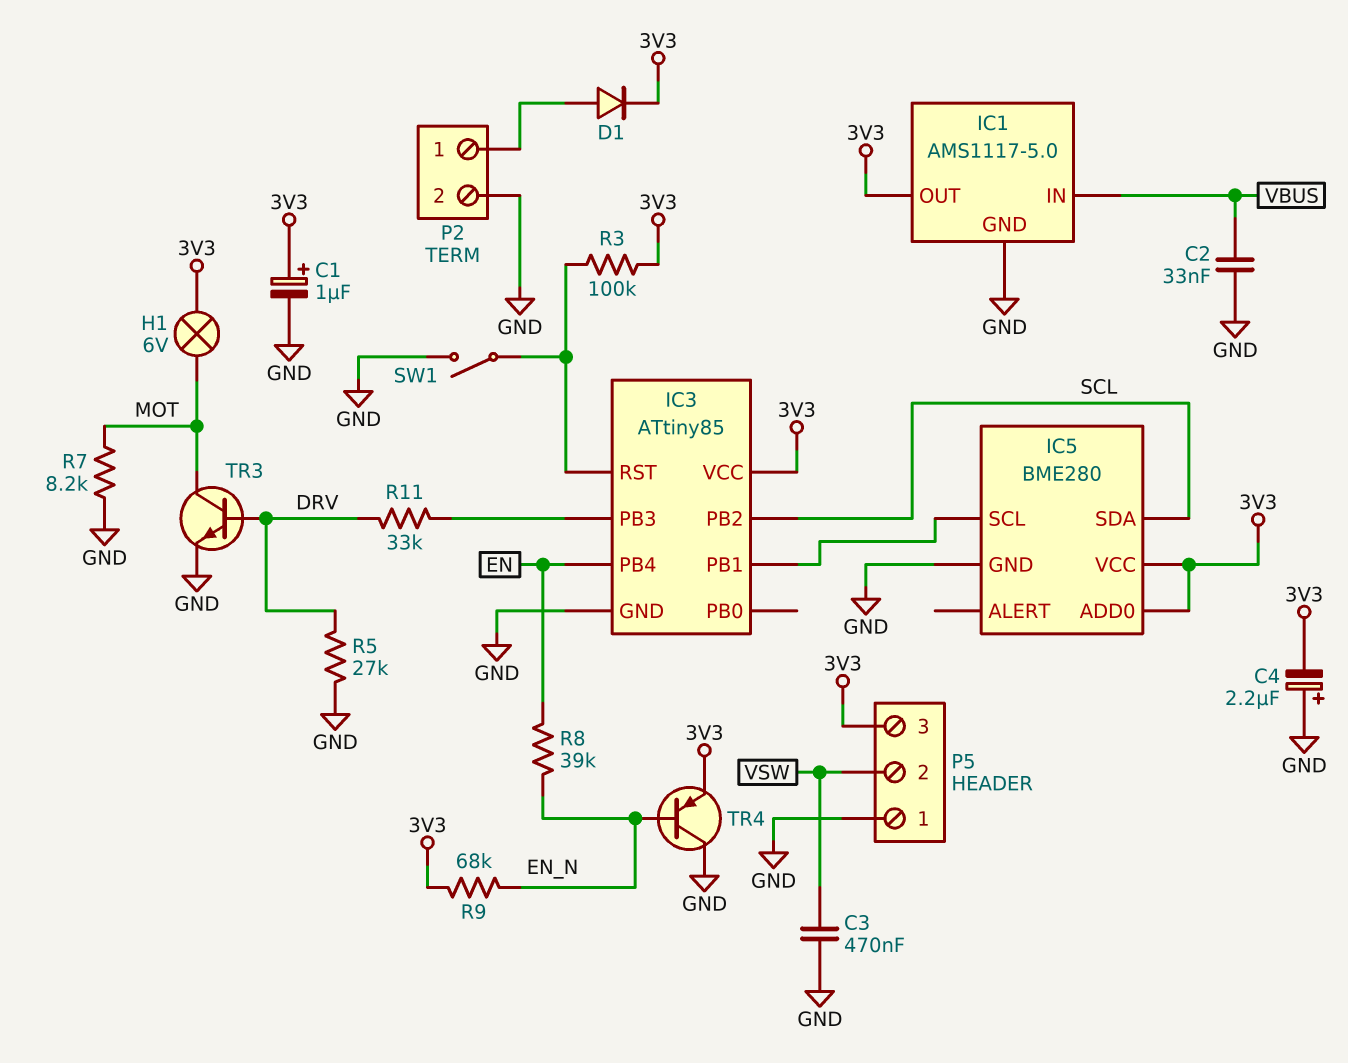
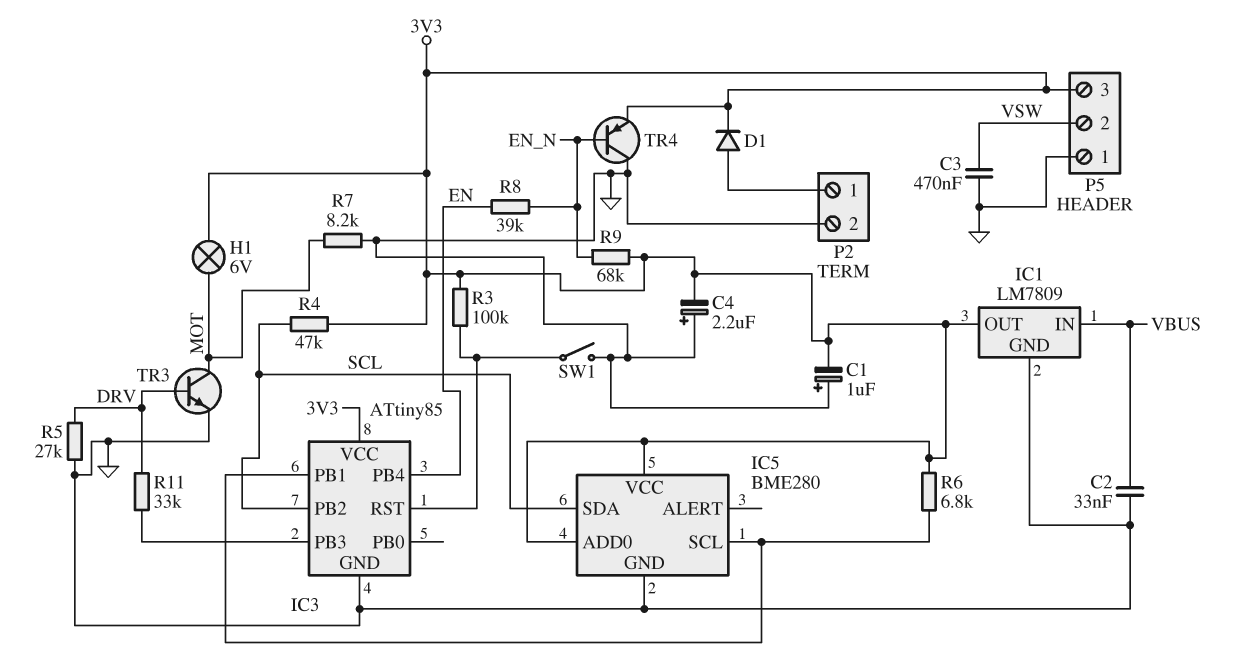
C1: 1uF (plus 3V3, minus GND) -> 1uF (plus GND, minus 3V3)
IC1: AMS1117-5.0 -> LM7809
R4: none -> 47k (3V3, SCL)
R6: none -> 6.8k (3V3, IC3/PB1)

